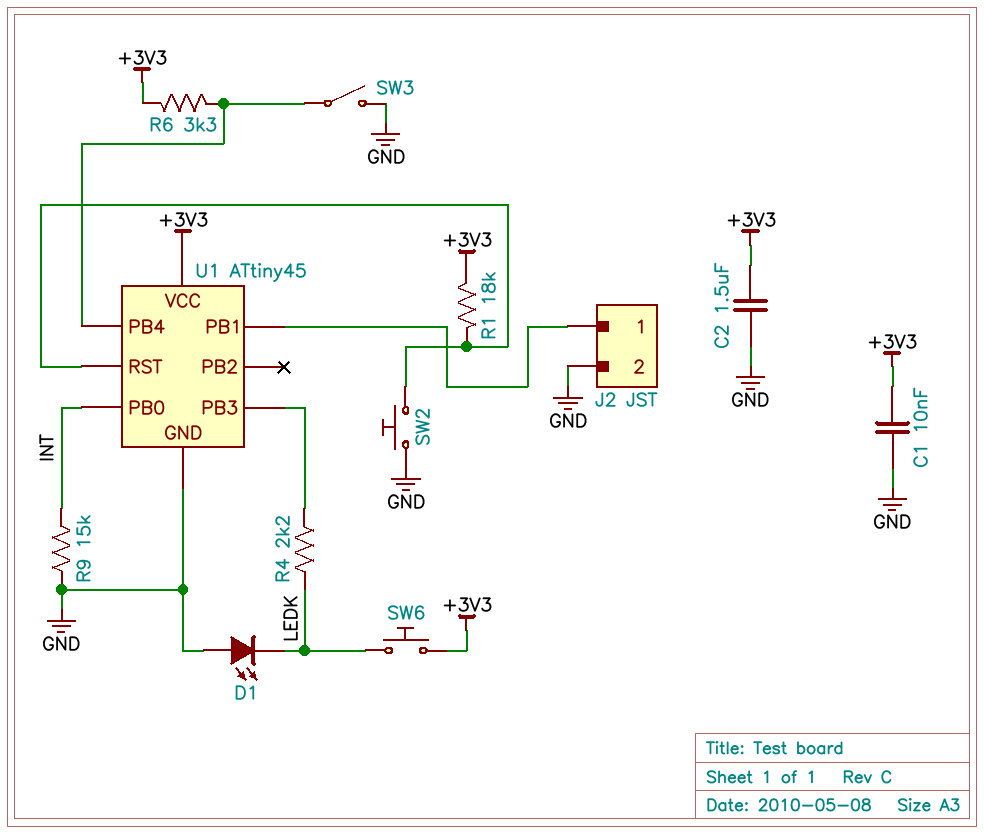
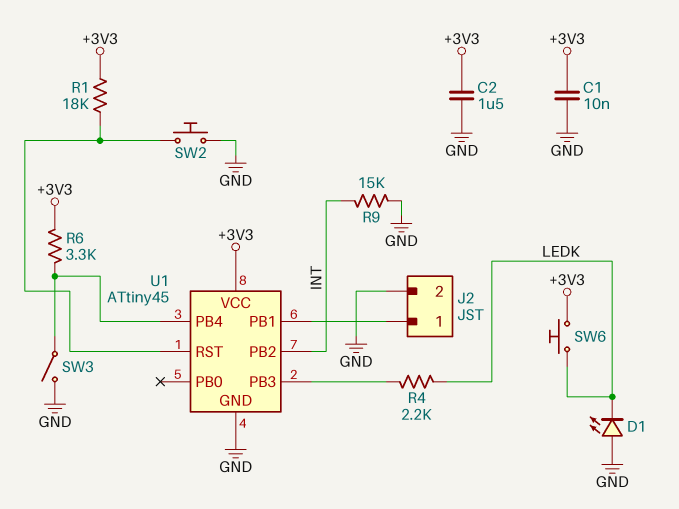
U1 pin PB0: INT -> none
U1 pin PB2: none -> INT

